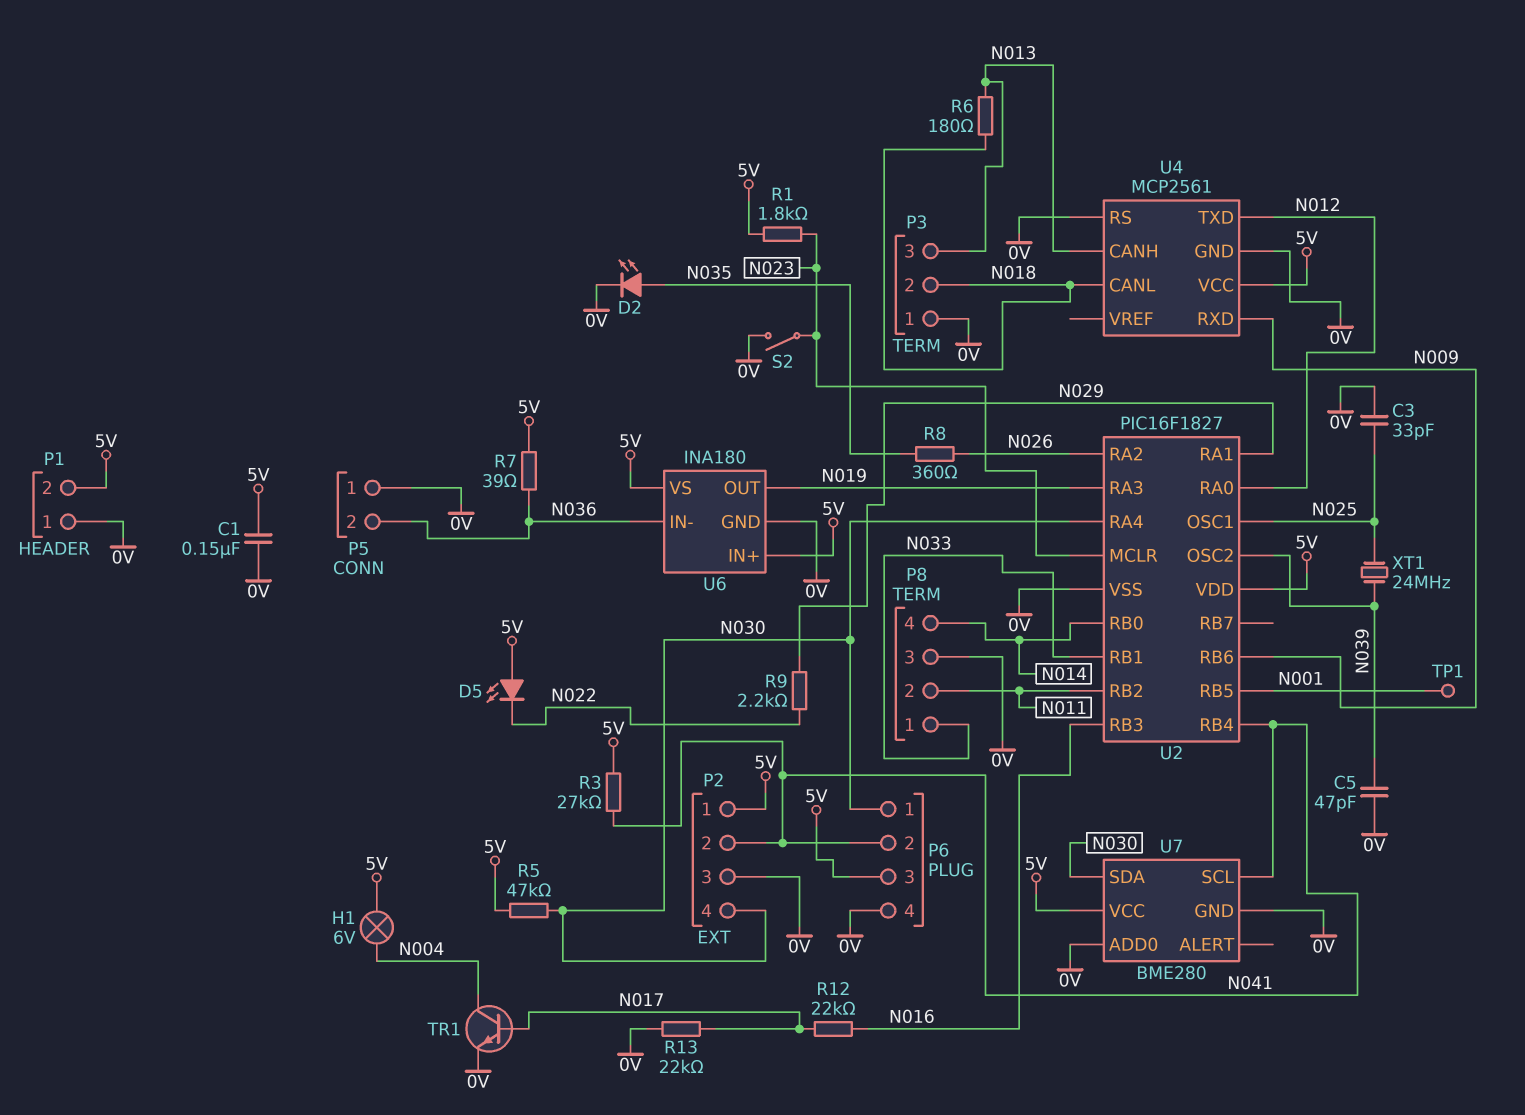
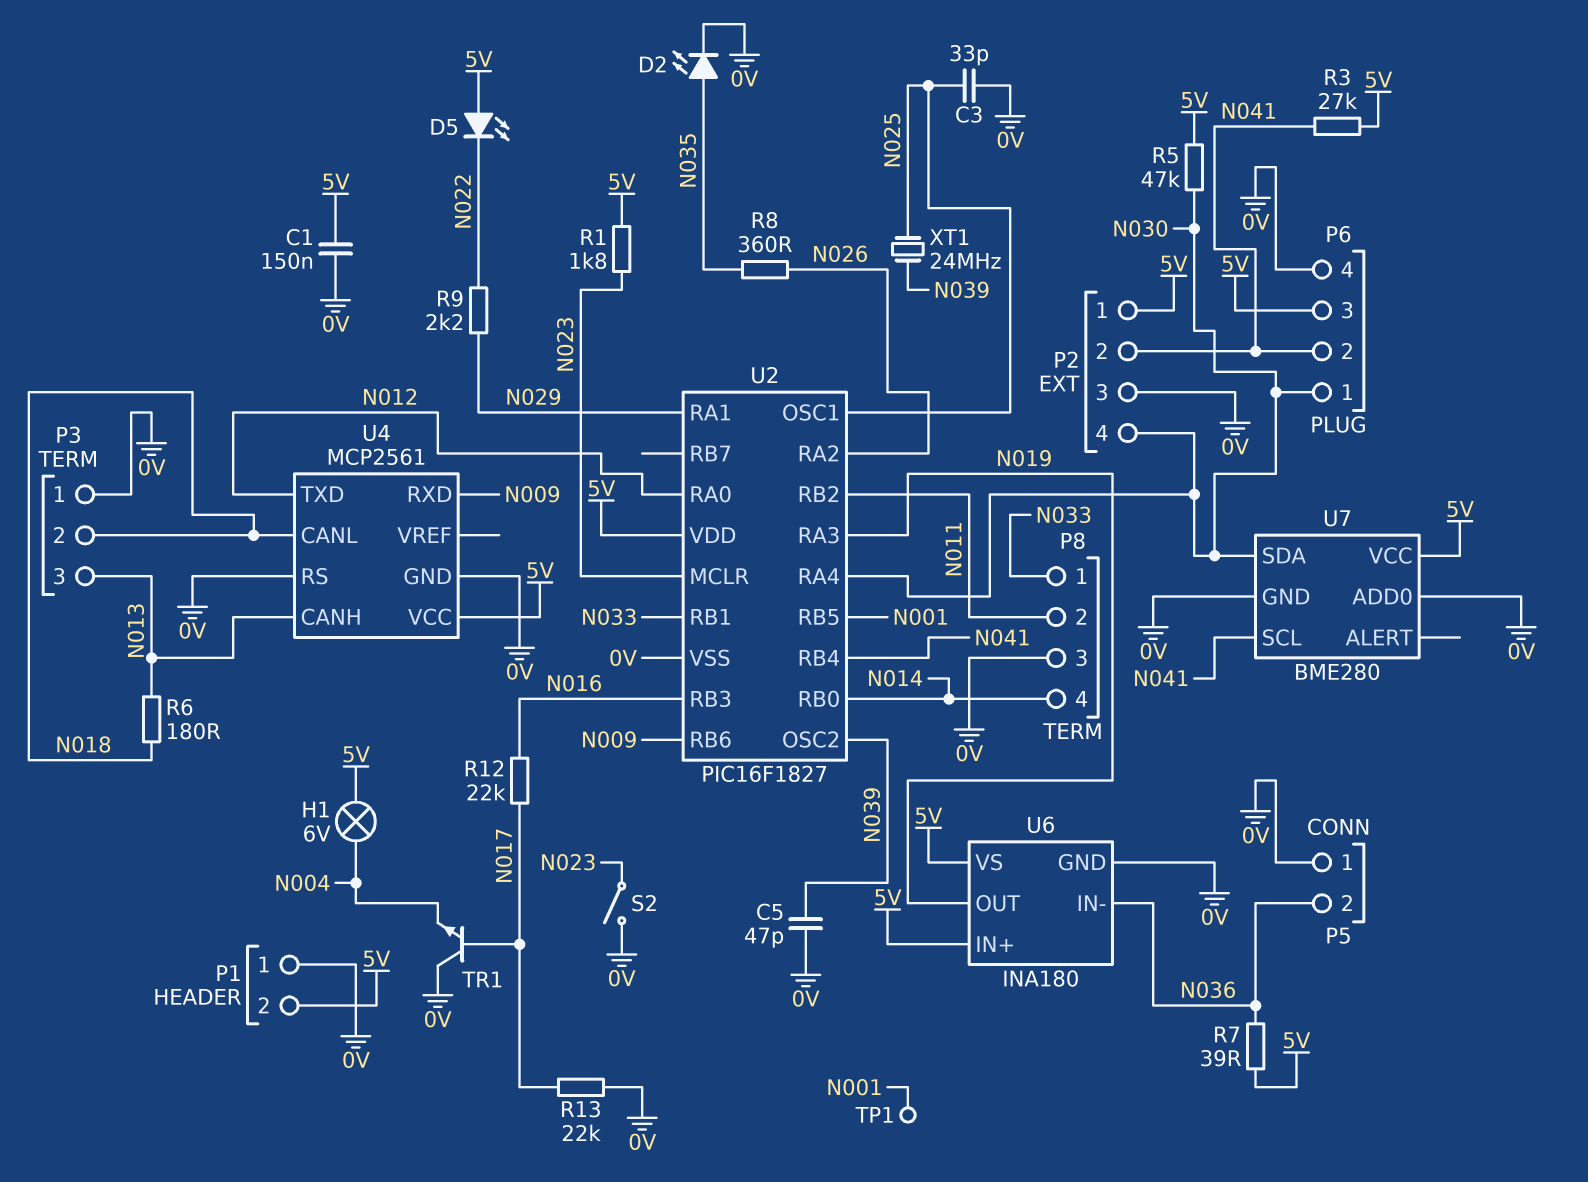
TR1: NPN (B N017, C N004, E 0V) -> NPN (B N017, C 0V, E N004)

